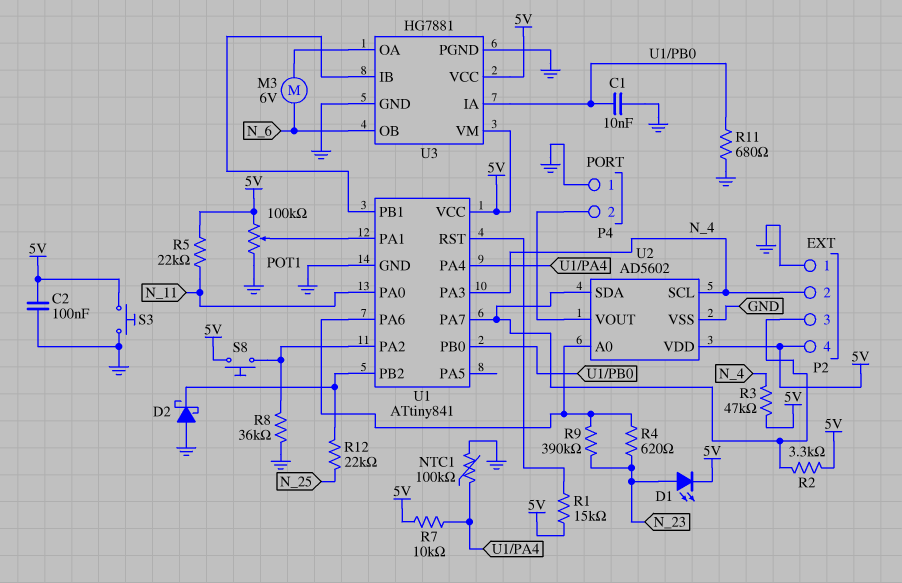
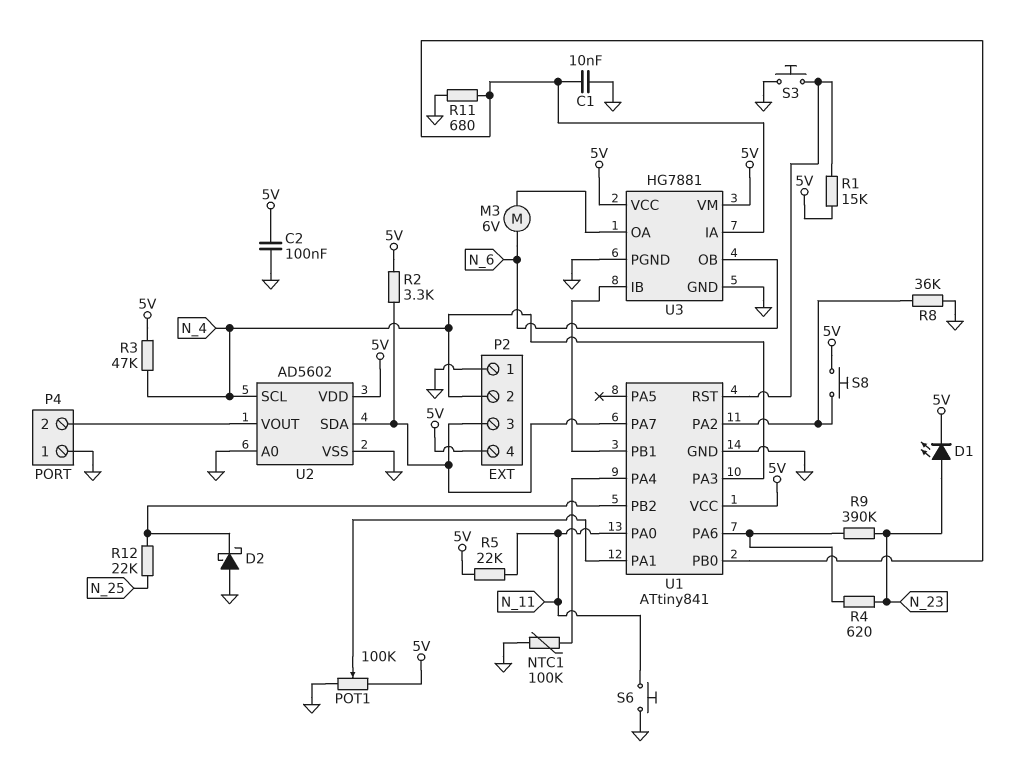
R7: 10k (5V, U1/PA4) -> none
S3: button (5V, GND) -> button (GND, U1/RST)
S6: none -> button (GND, N_11)
U2 pin A0: U1/PA6 -> GND

